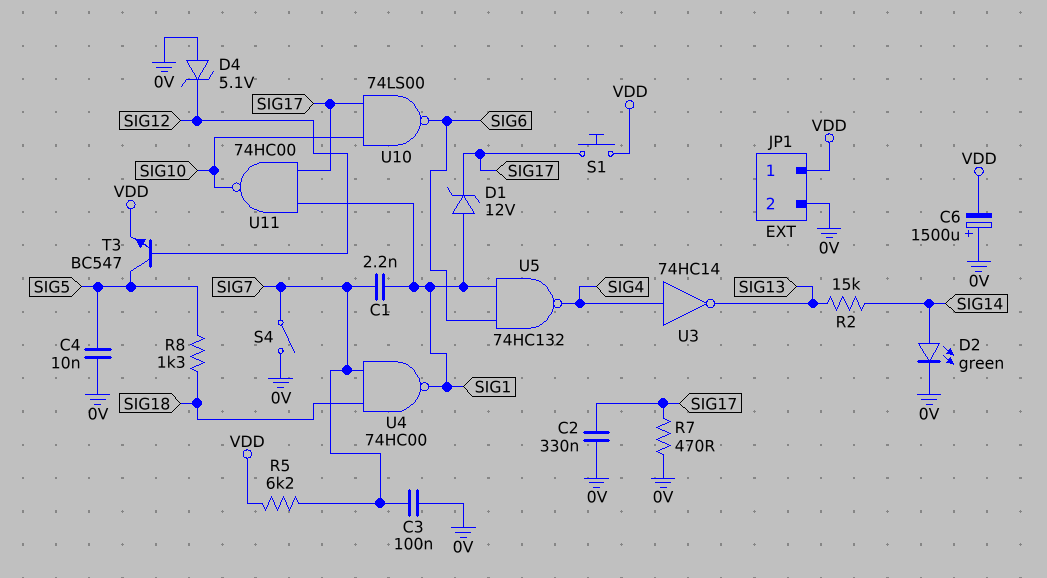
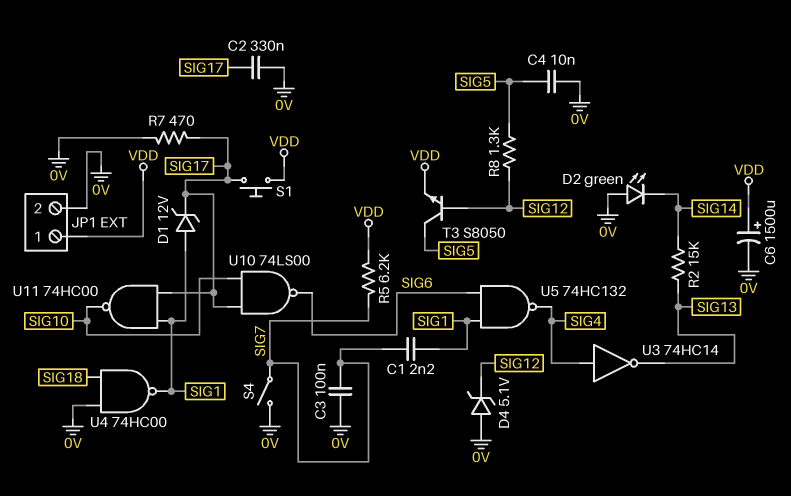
C6: 1500uF (plus 0V, minus VDD) -> 1500uF (plus VDD, minus 0V)
D2: LED green (A SIG14, K 0V) -> LED green (A 0V, K SIG14)
R8: 1.3k (SIG5, SIG18) -> 1.3k (SIG5, SIG12)
T3: NPN BC547 (B SIG12, C SIG5, E VDD) -> NPN S8050 (B SIG12, C SIG5, E VDD)
U4: NAND 74HC00 (in SIG7, in SIG18, out SIG1) -> NAND 74HC00 (in 0V, in SIG18, out SIG1)

